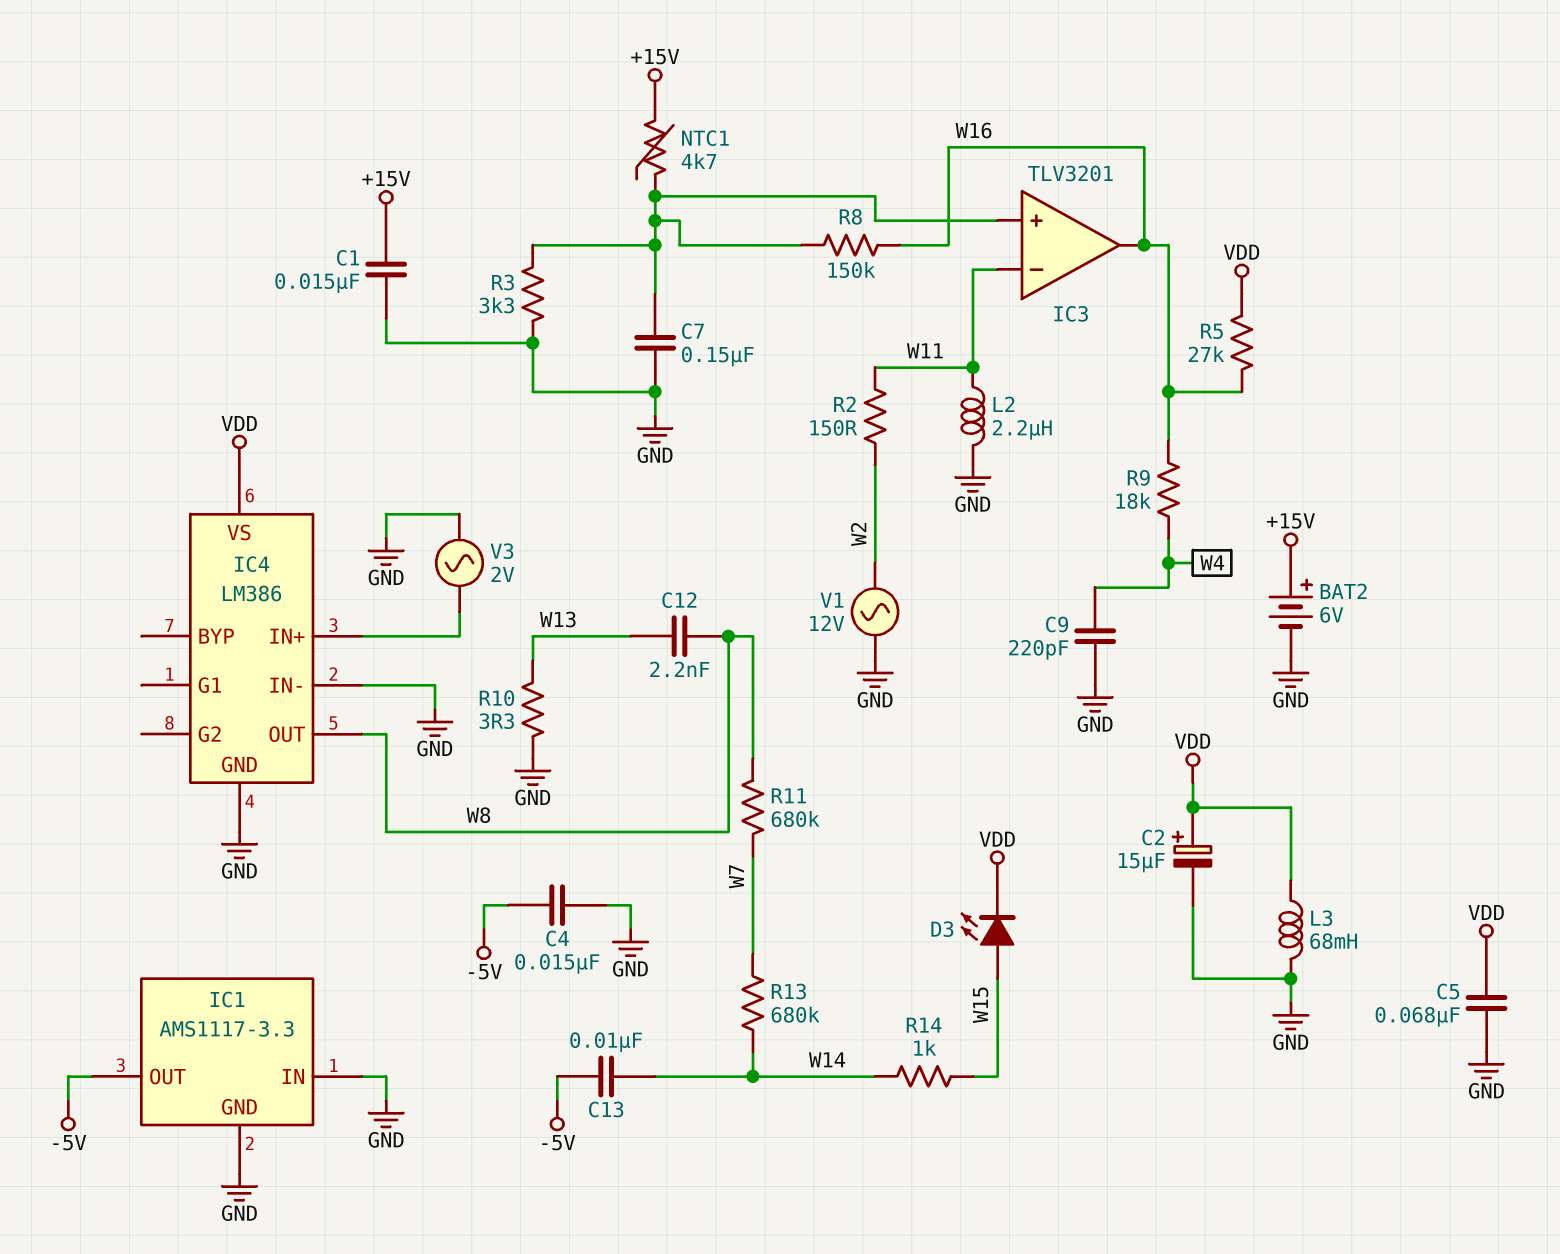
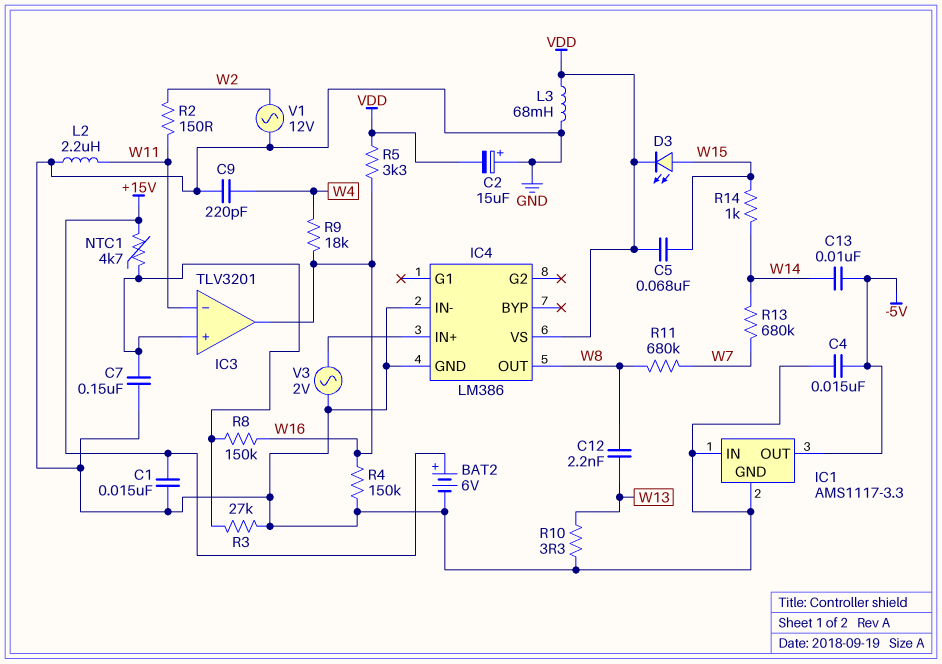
C2: 15uF (plus VDD, minus GND) -> 15uF (plus GND, minus VDD)
C5: 68nF (GND, VDD) -> 68nF (VDD, W15)
R3: 3.3k (GND, IC3/in+) -> 27k (GND, IC3/in+)
R4: none -> 150k (GND, W16)
R5: 27k (VDD, W16) -> 3.3k (VDD, W16)

